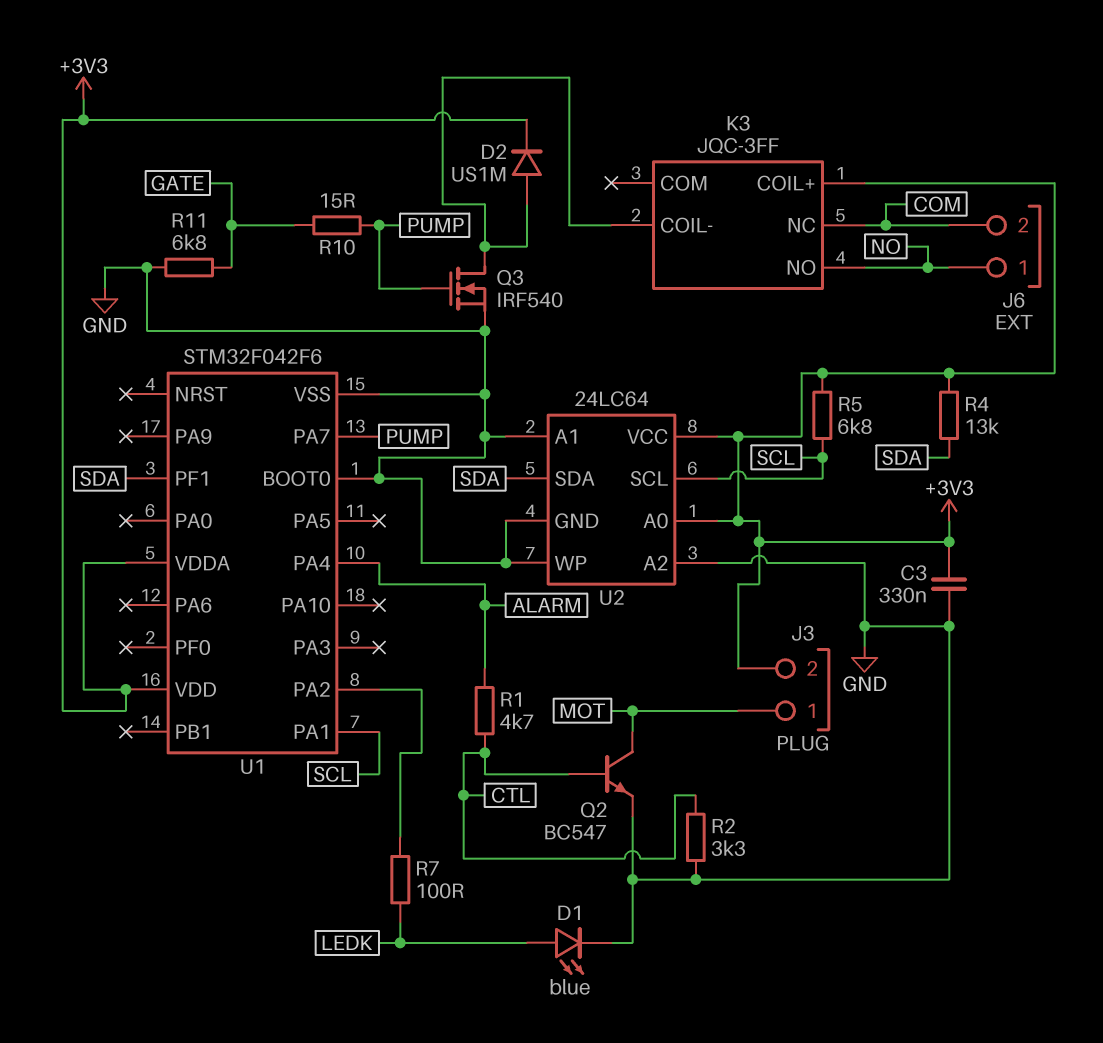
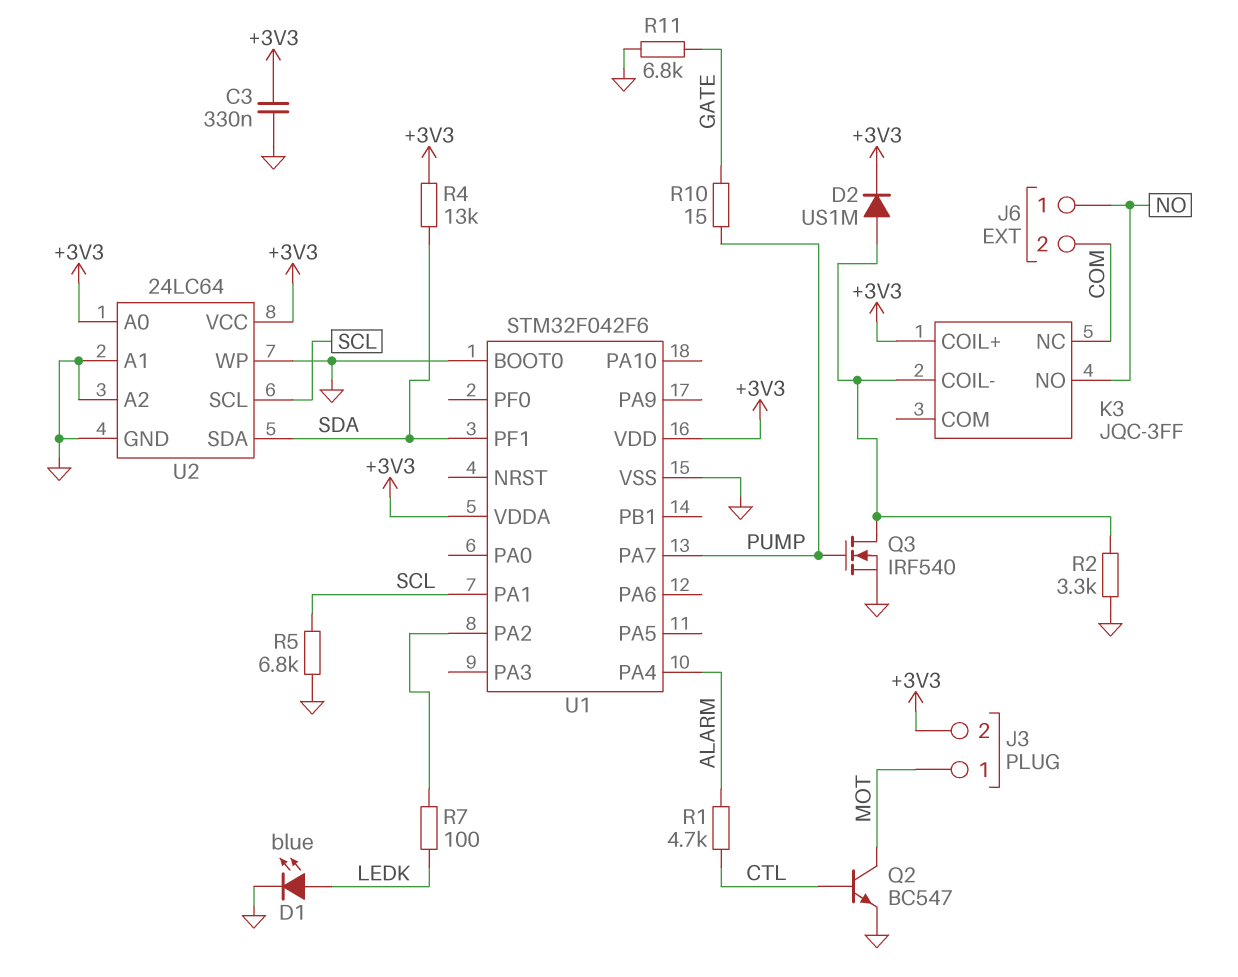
R2: 3.3k (CTL, GND) -> 3.3k (GND, K3/COIL-)
R5: 6.8k (+3V3, SCL) -> 6.8k (GND, SCL)

